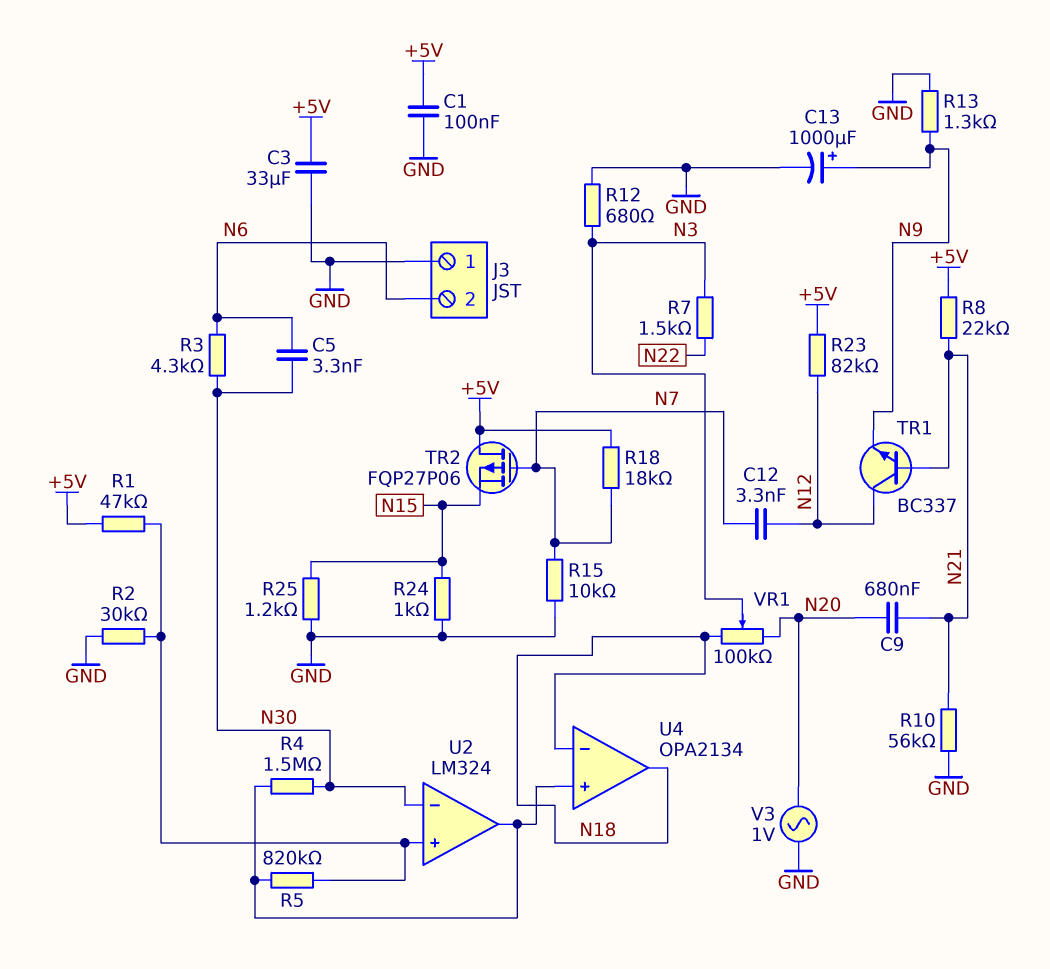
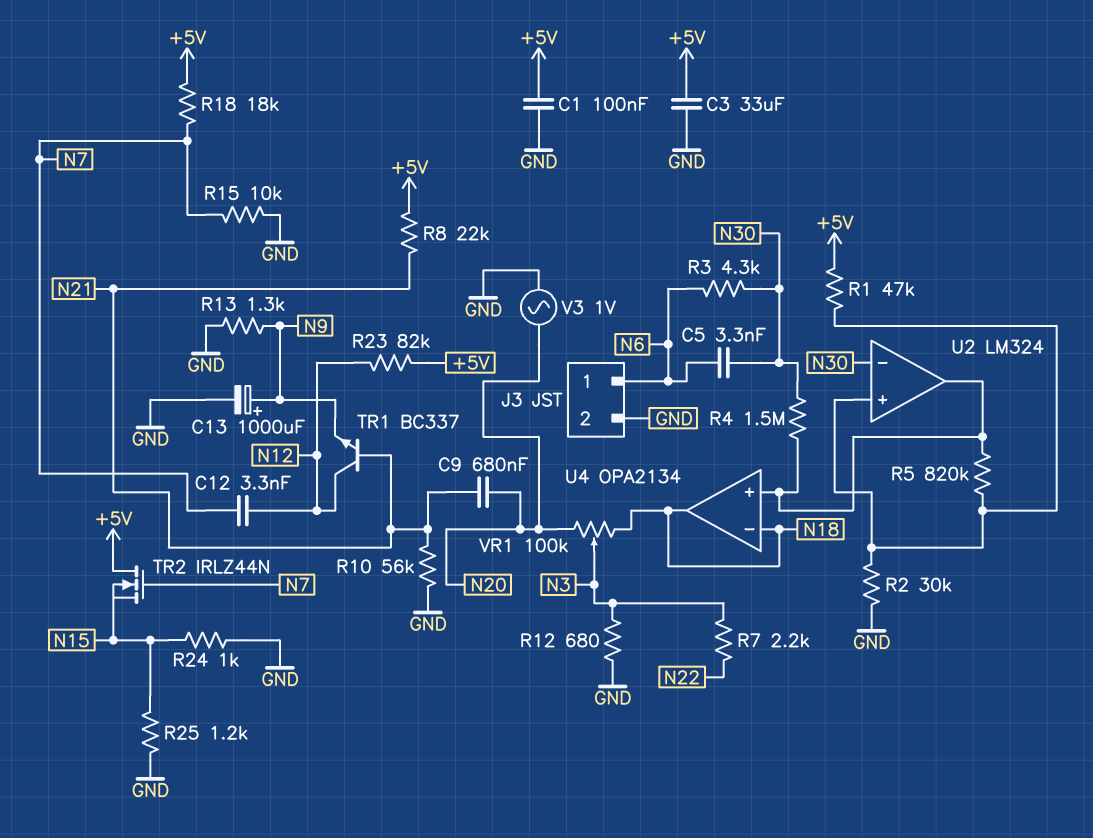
J3 pin 1: GND -> N6
J3 pin 2: N6 -> GND
R7: 1.5k (N3, N22) -> 2.2k (N3, N22)
TR2: PMOS FQP27P06 (G N7, D +5V, S N15) -> NMOS IRLZ44N (G N7, D +5V, S N15)

